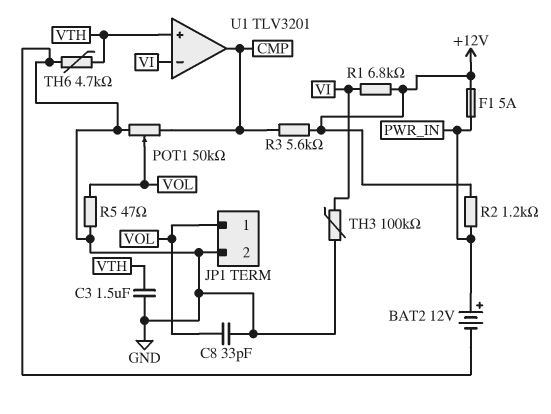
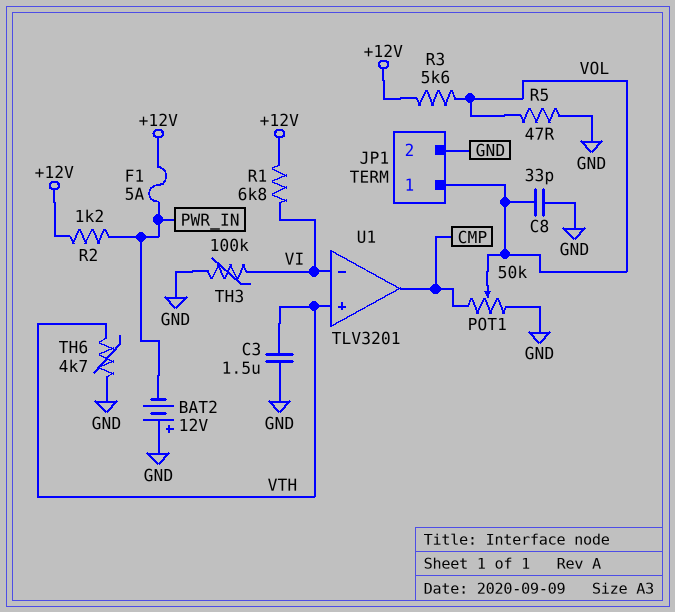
BAT2: 12V (plus PWR_IN, minus GND) -> 12V (plus GND, minus PWR_IN)
R3: 5.6k (+12V, CMP) -> 5.6k (+12V, VOL)

